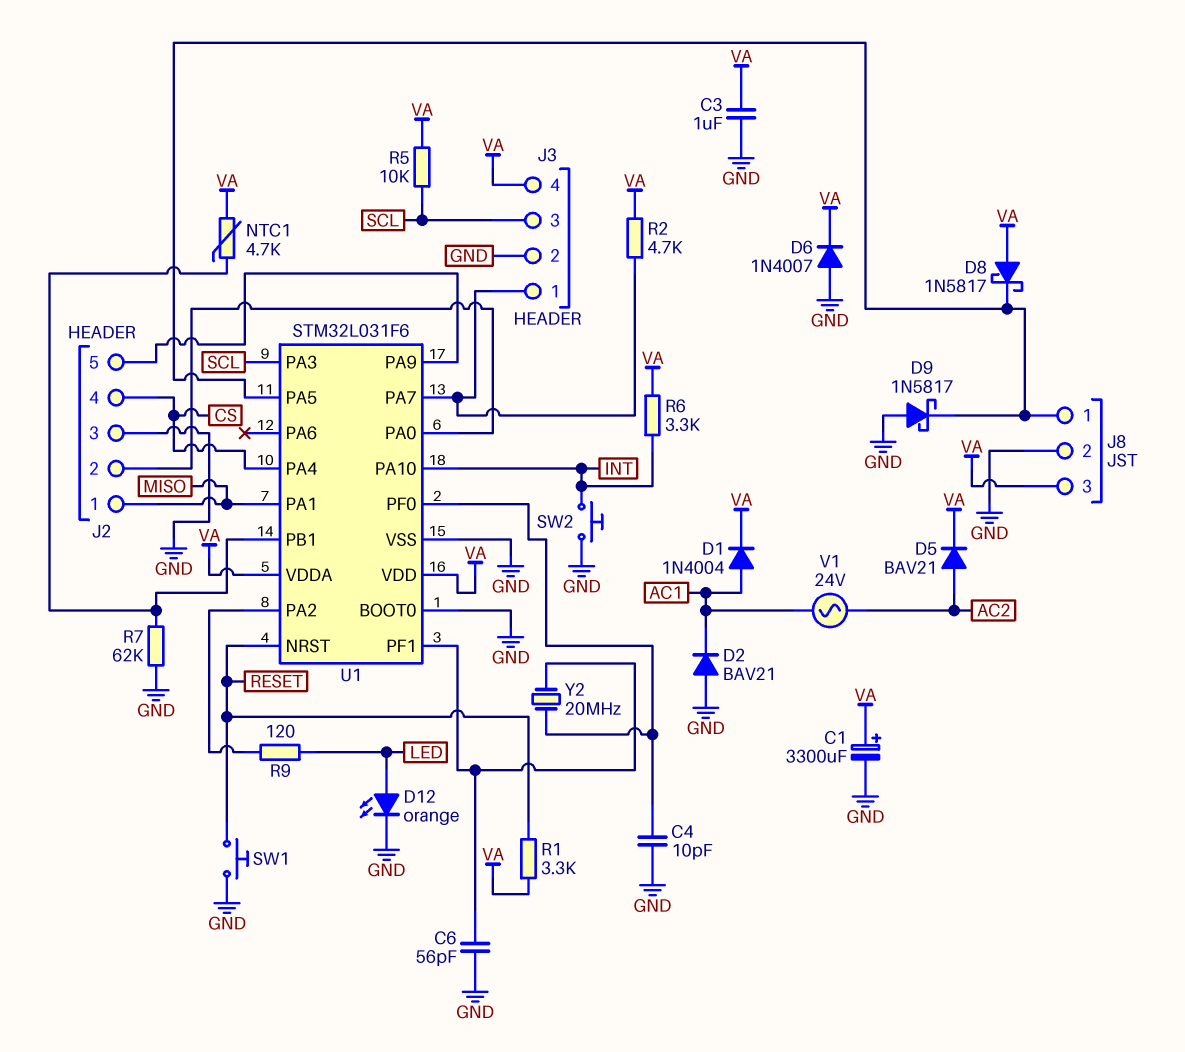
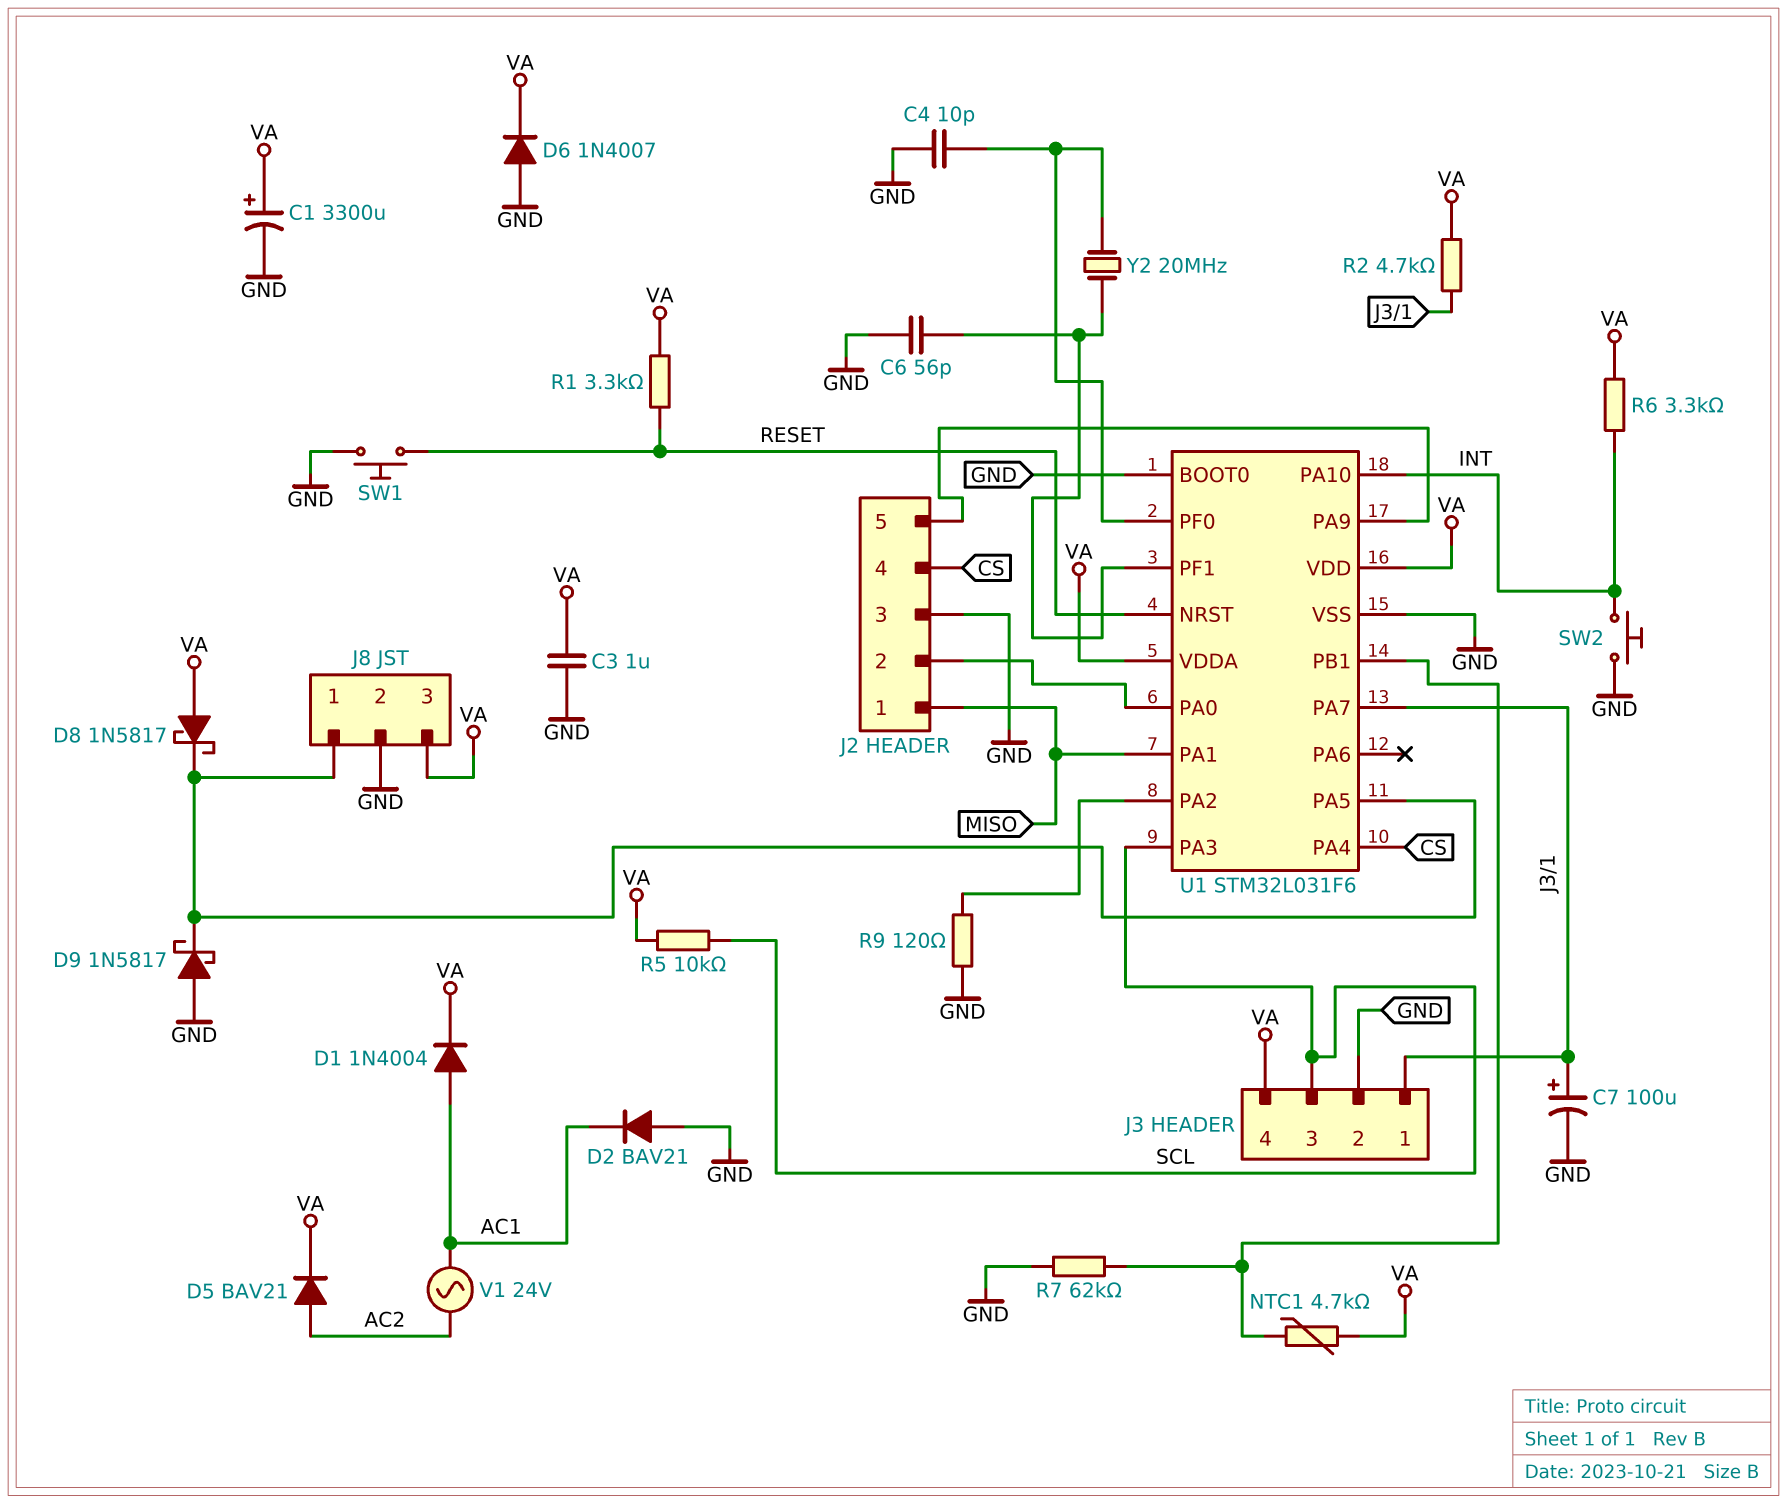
C7: none -> 100uF (plus J3/1, minus GND)
D12: LED orange (A LED, K GND) -> none
R9: 120 (LED, U1/PA2) -> 120 (GND, U1/PA2)

